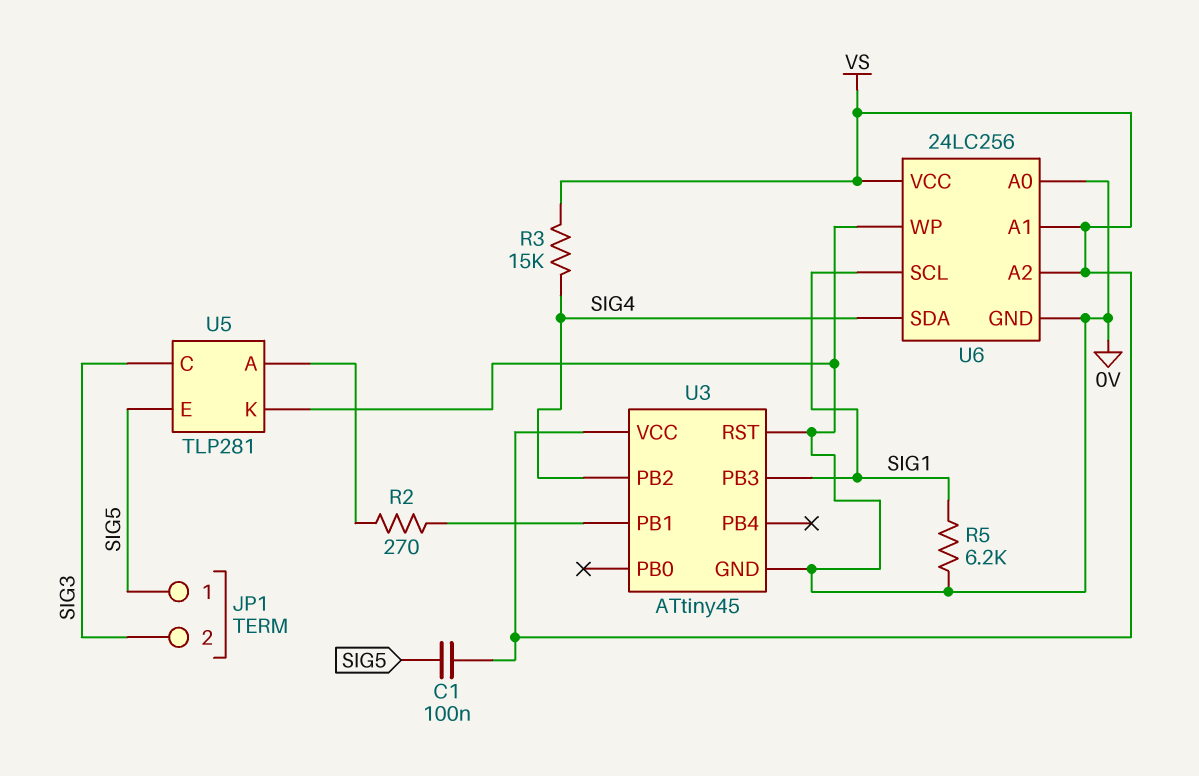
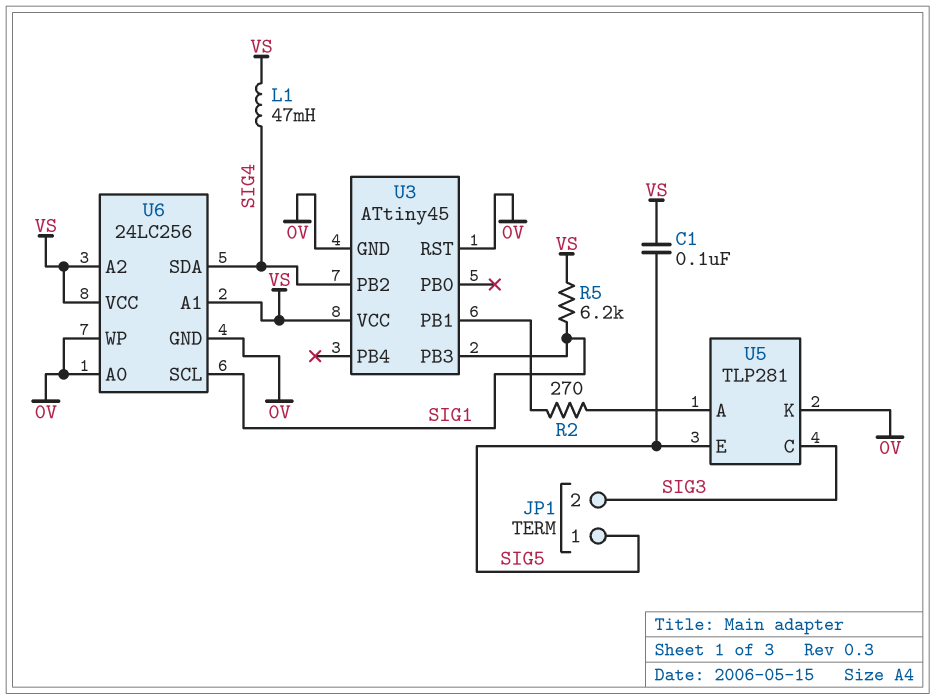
L1: none -> 47mH (SIG4, VS)
R3: 15k (SIG4, VS) -> none
R5: 6.2k (0V, SIG1) -> 6.2k (SIG1, VS)

